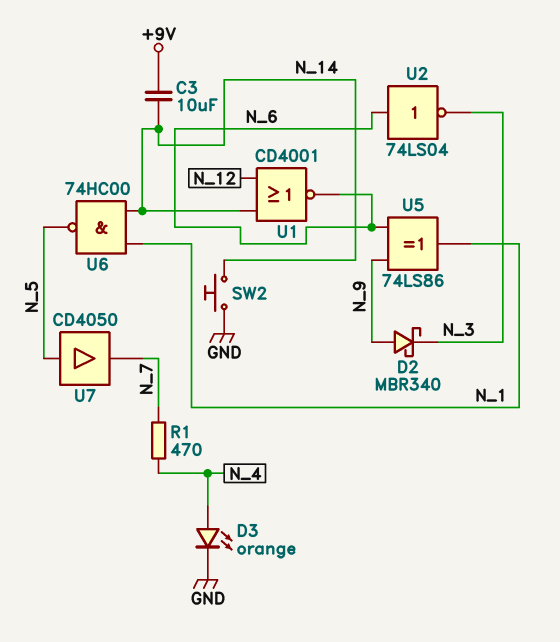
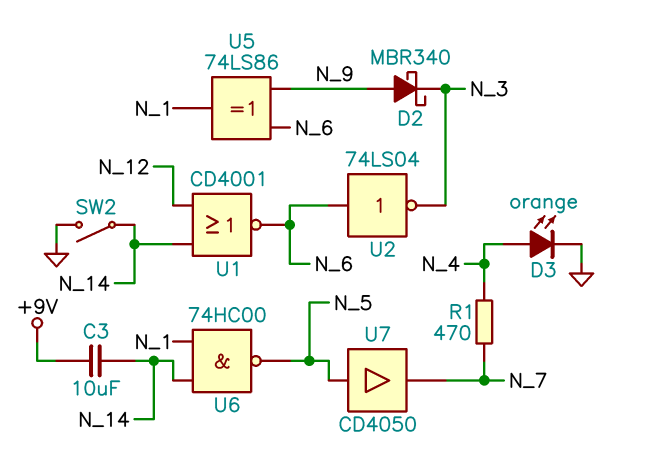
SW2: button (GND, N_14) -> switch (GND, N_14)

